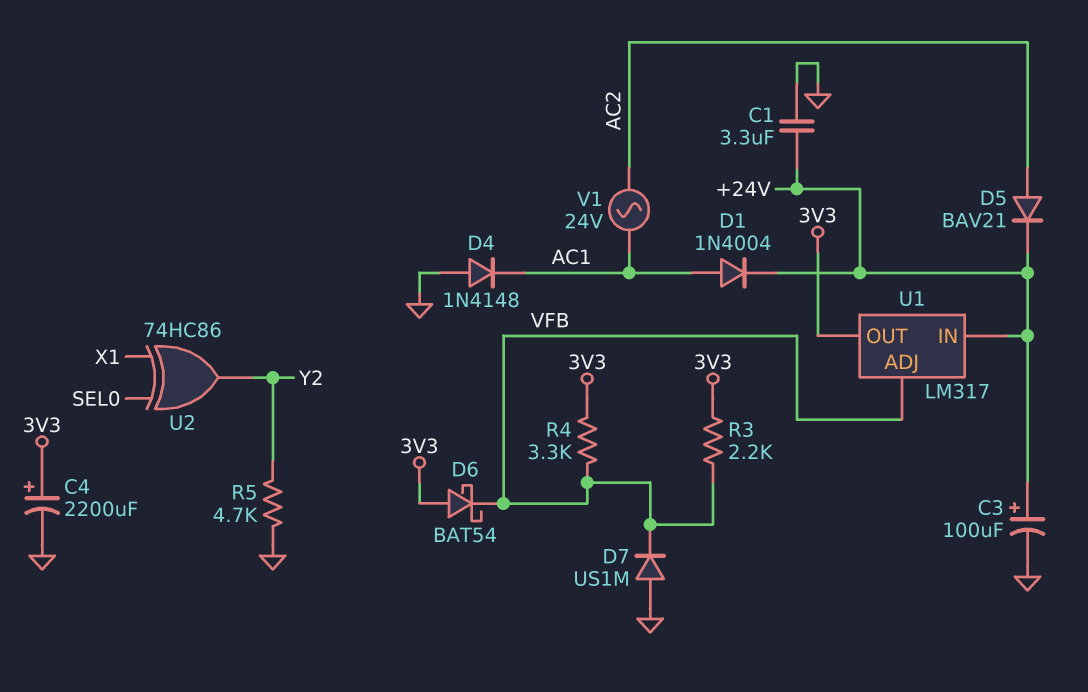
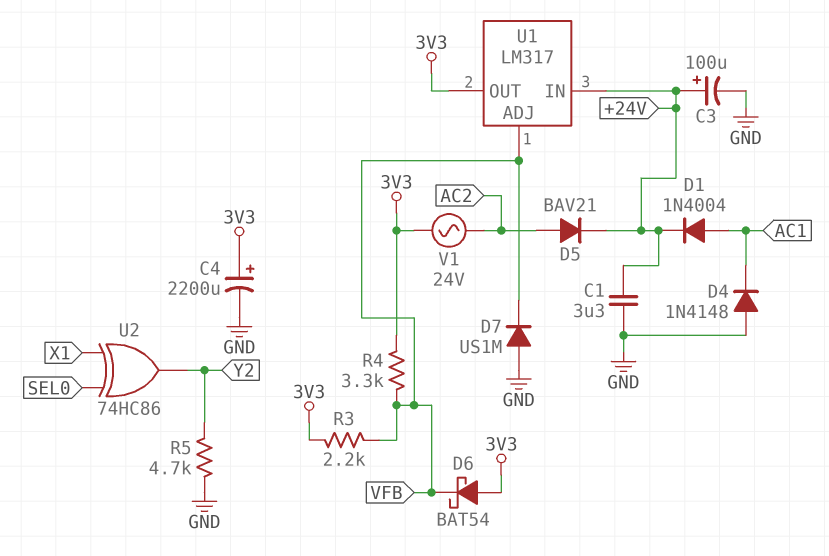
V1: AC 24V (AC1, AC2) -> AC 24V (3V3, AC2)

